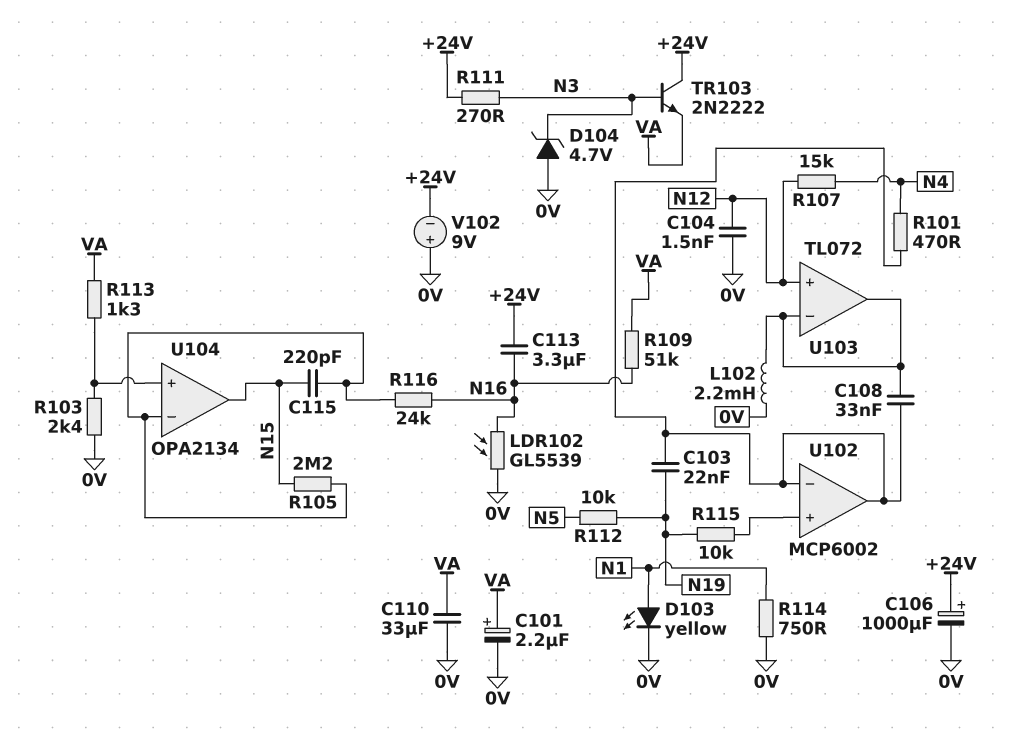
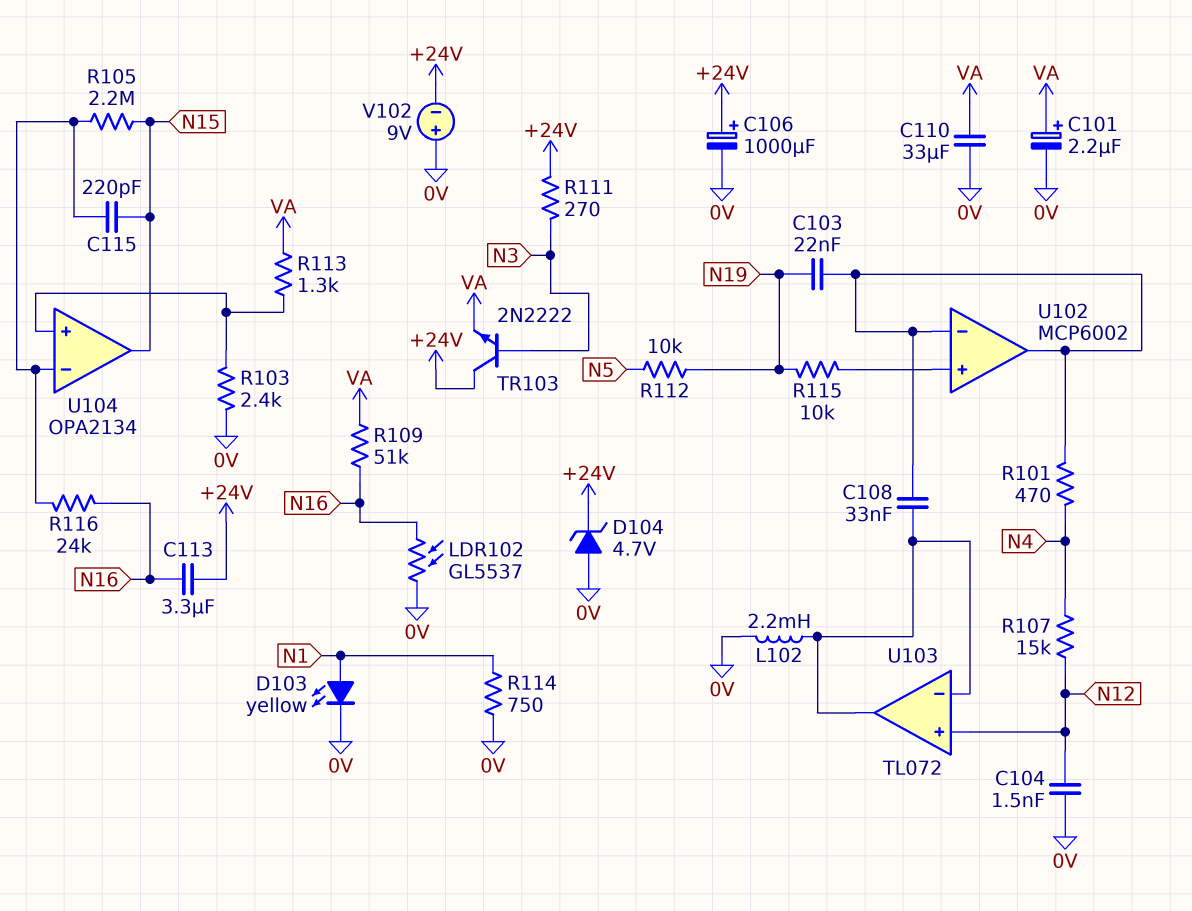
D104: zener 4.7V (A 0V, K N3) -> zener 4.7V (A 0V, K +24V)
LDR102: GL5539 (0V, N16) -> GL5537 (0V, N16)

